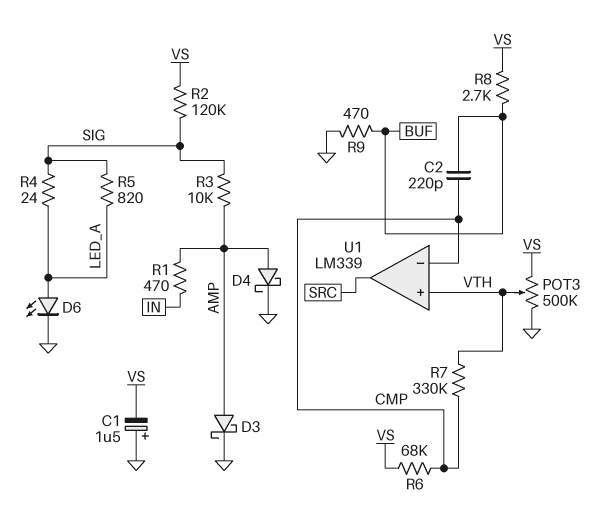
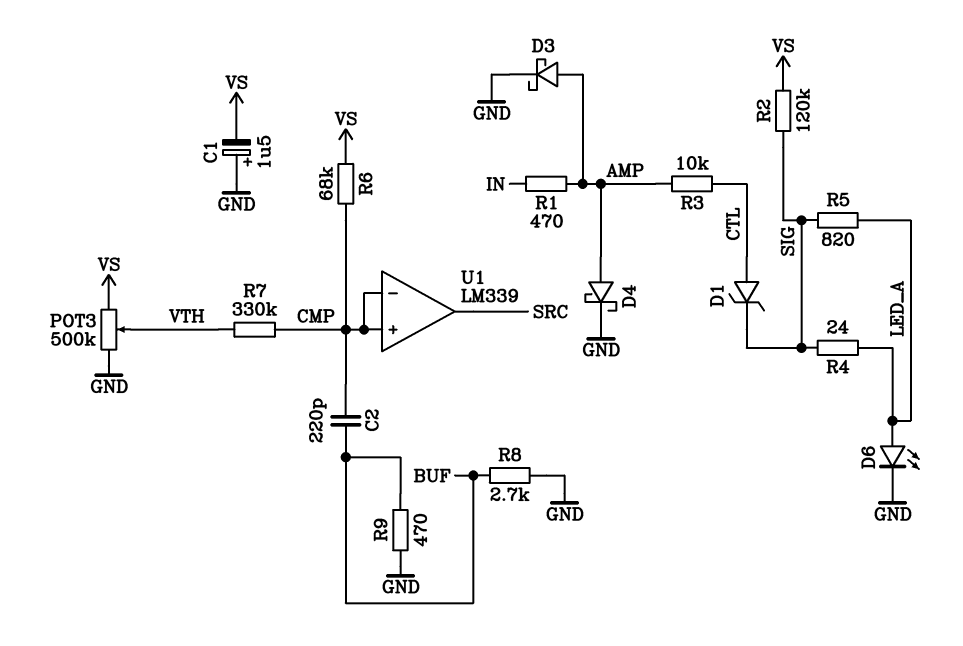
D1: none -> zener (A CTL, K SIG)
R3: 10k (AMP, SIG) -> 10k (AMP, CTL)
R8: 2.7k (BUF, VS) -> 2.7k (BUF, GND)
U1 pin in+: VTH -> CMP

